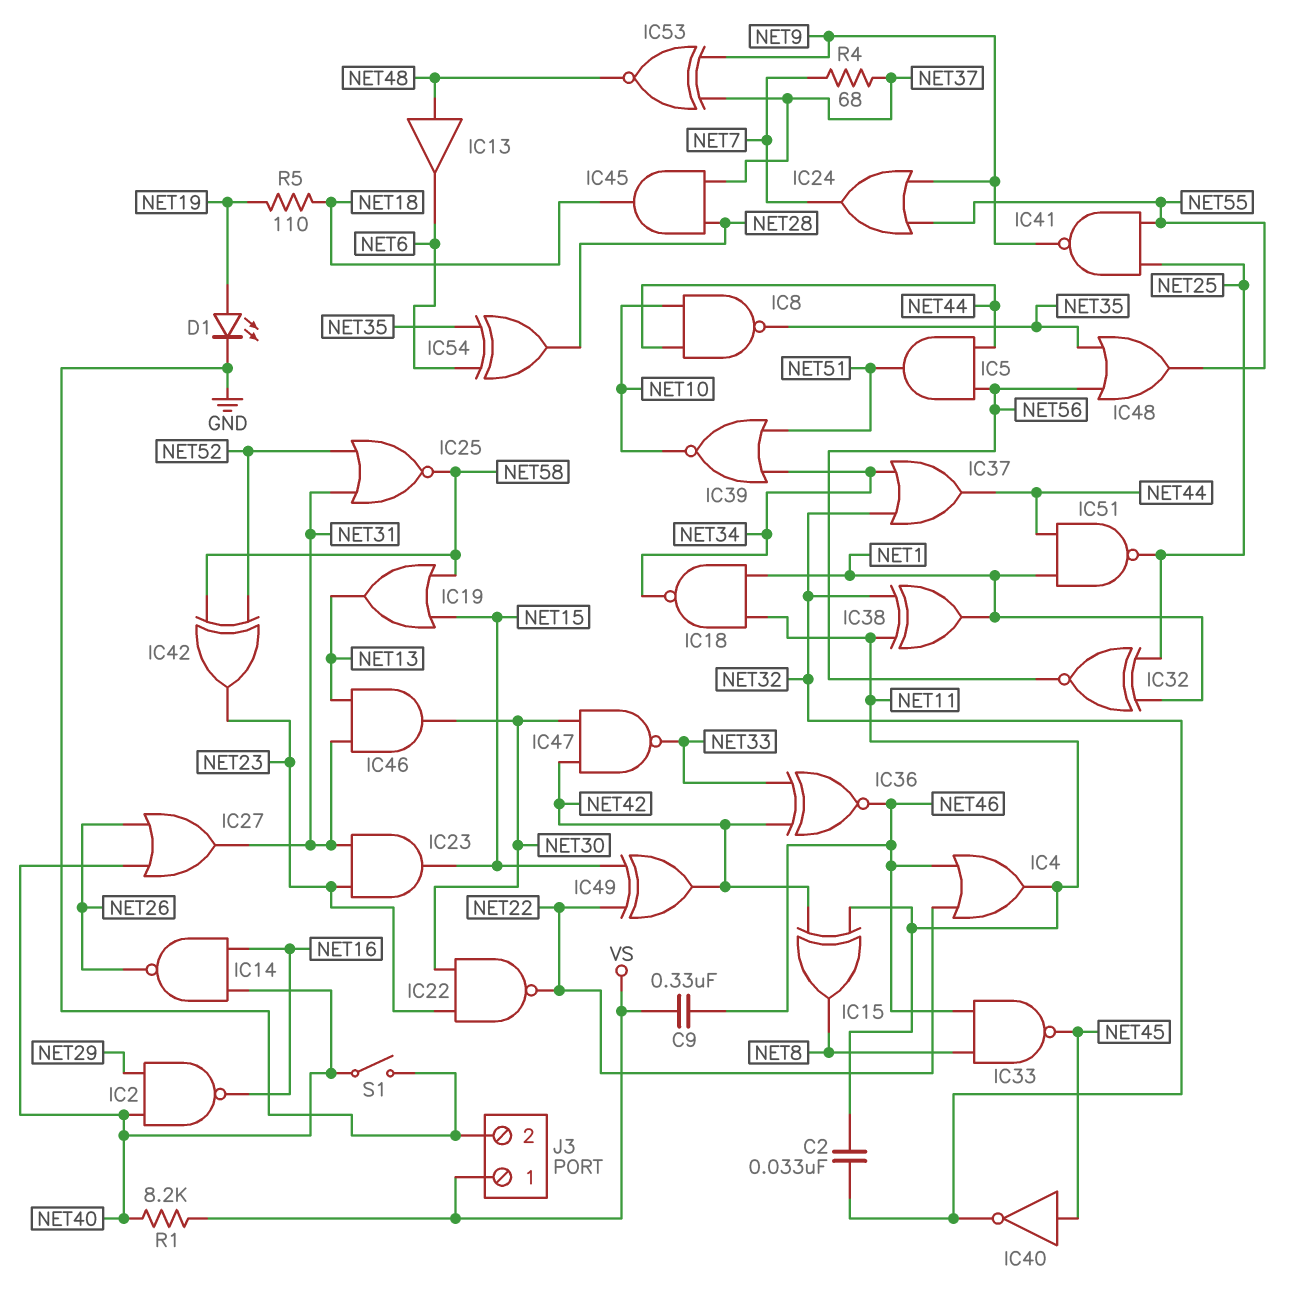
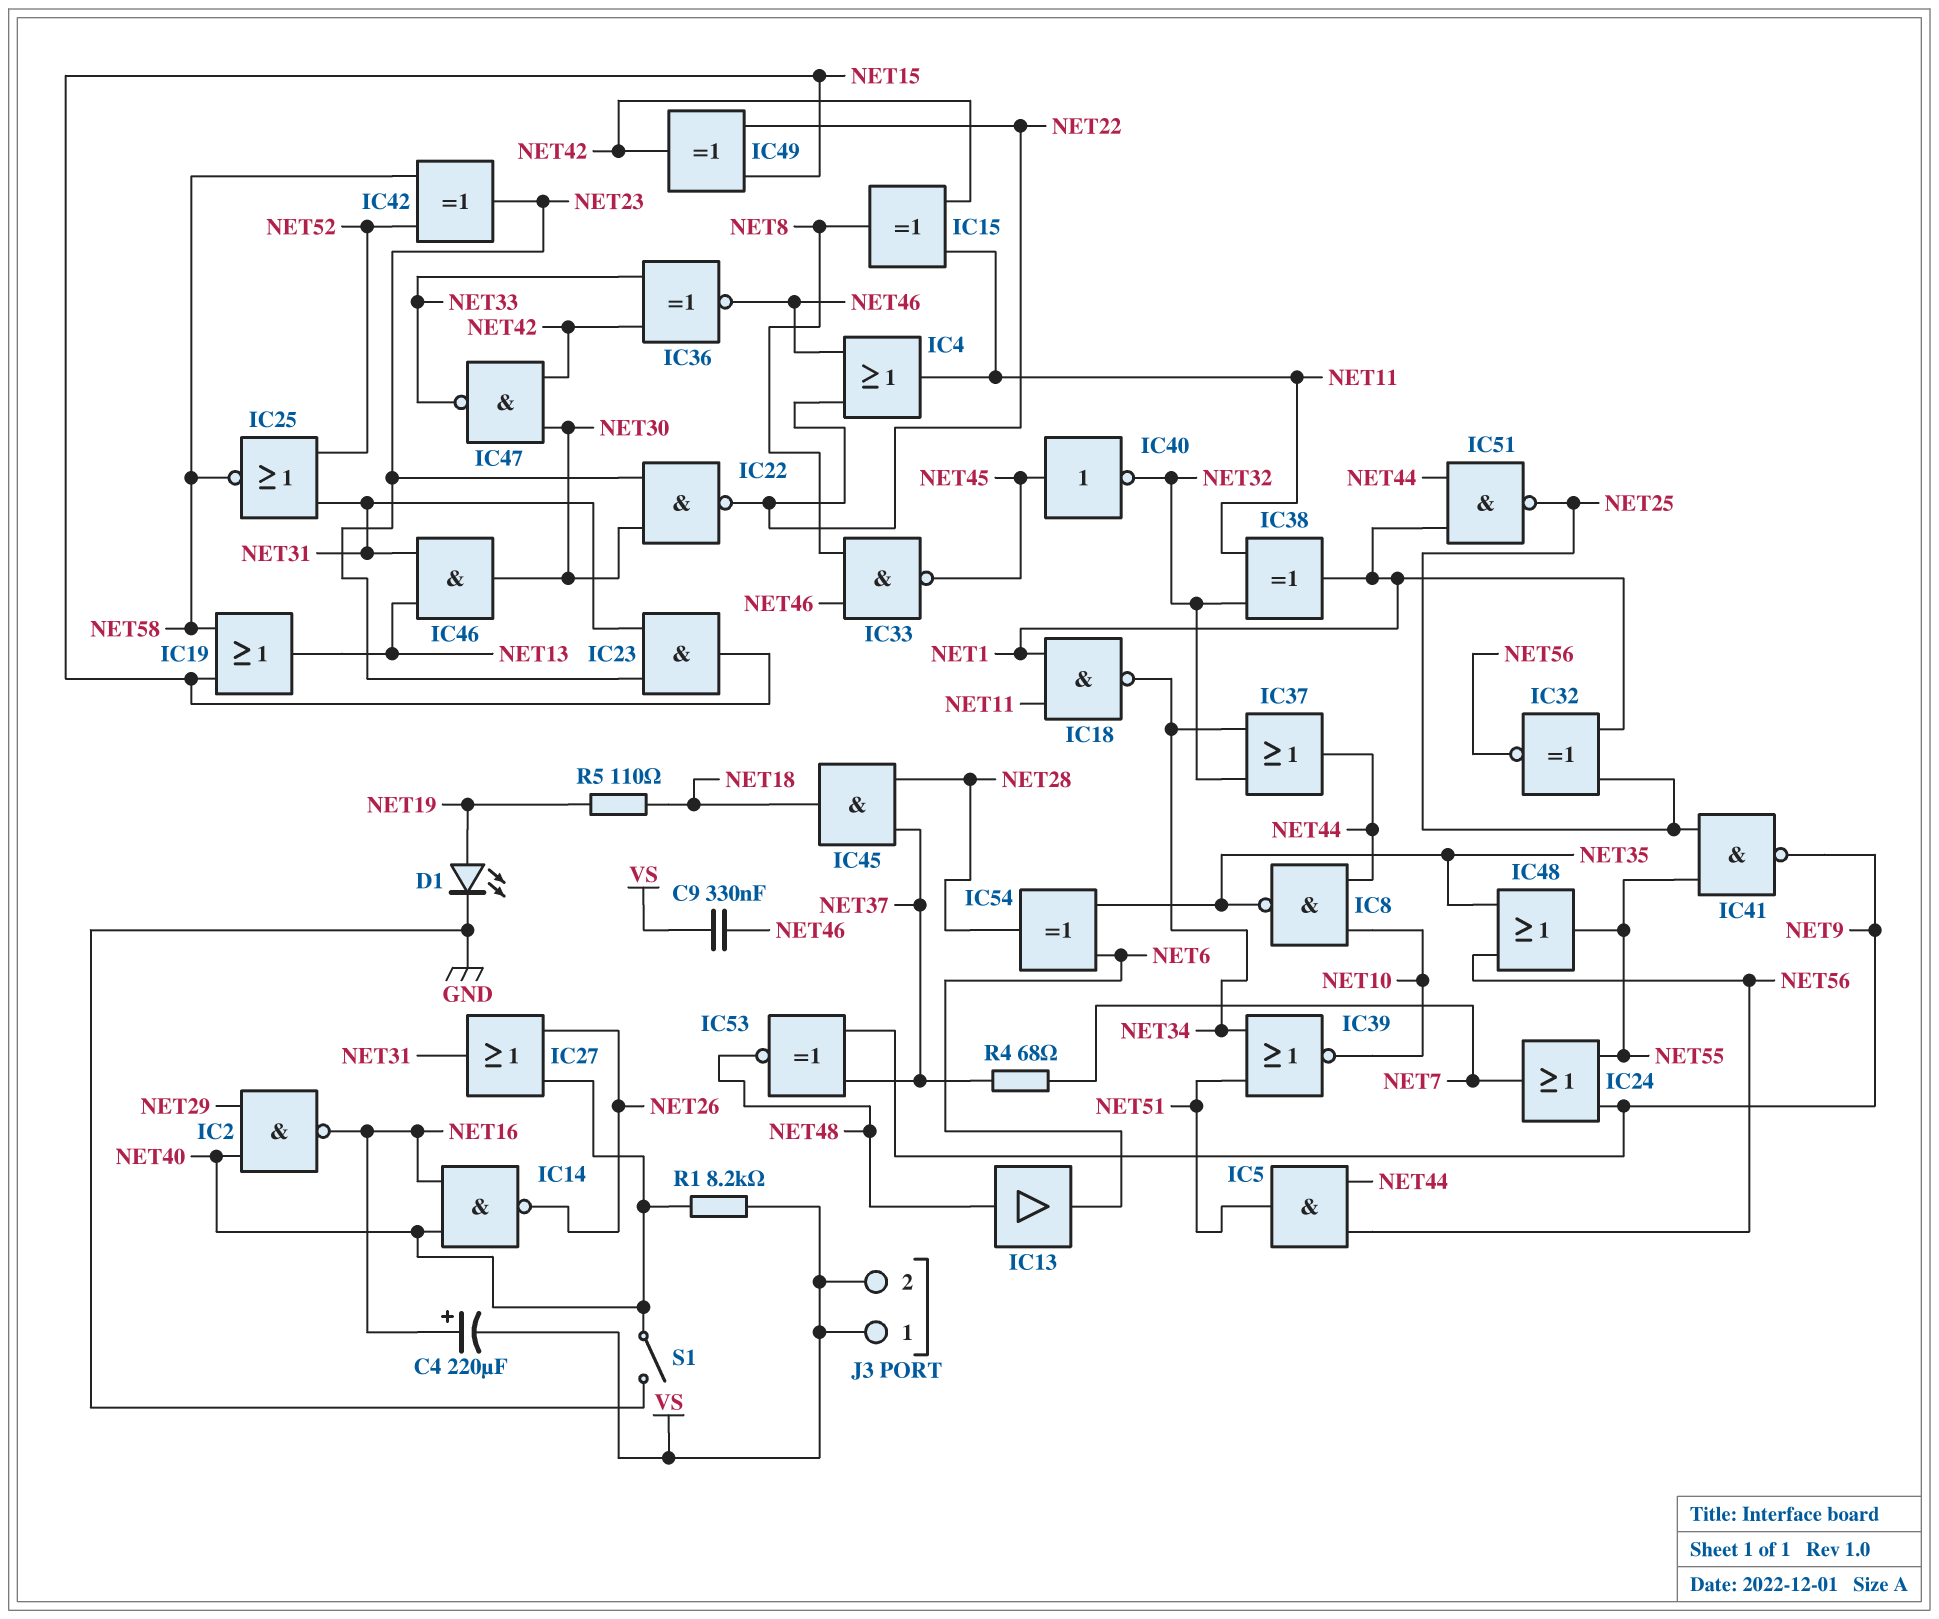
C2: 33nF (NET11, NET32) -> none
C4: none -> 220uF (plus NET16, minus VS)
J3 pin 2: GND -> VS

